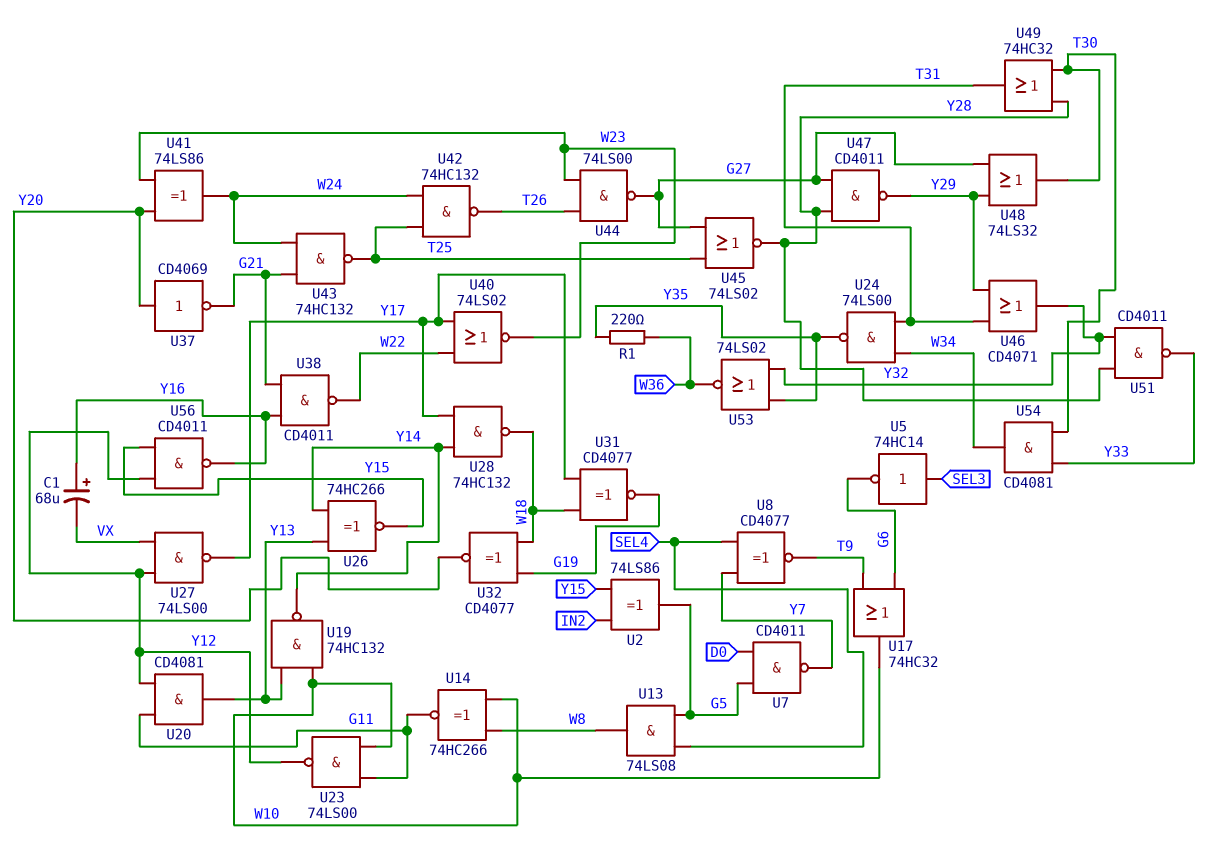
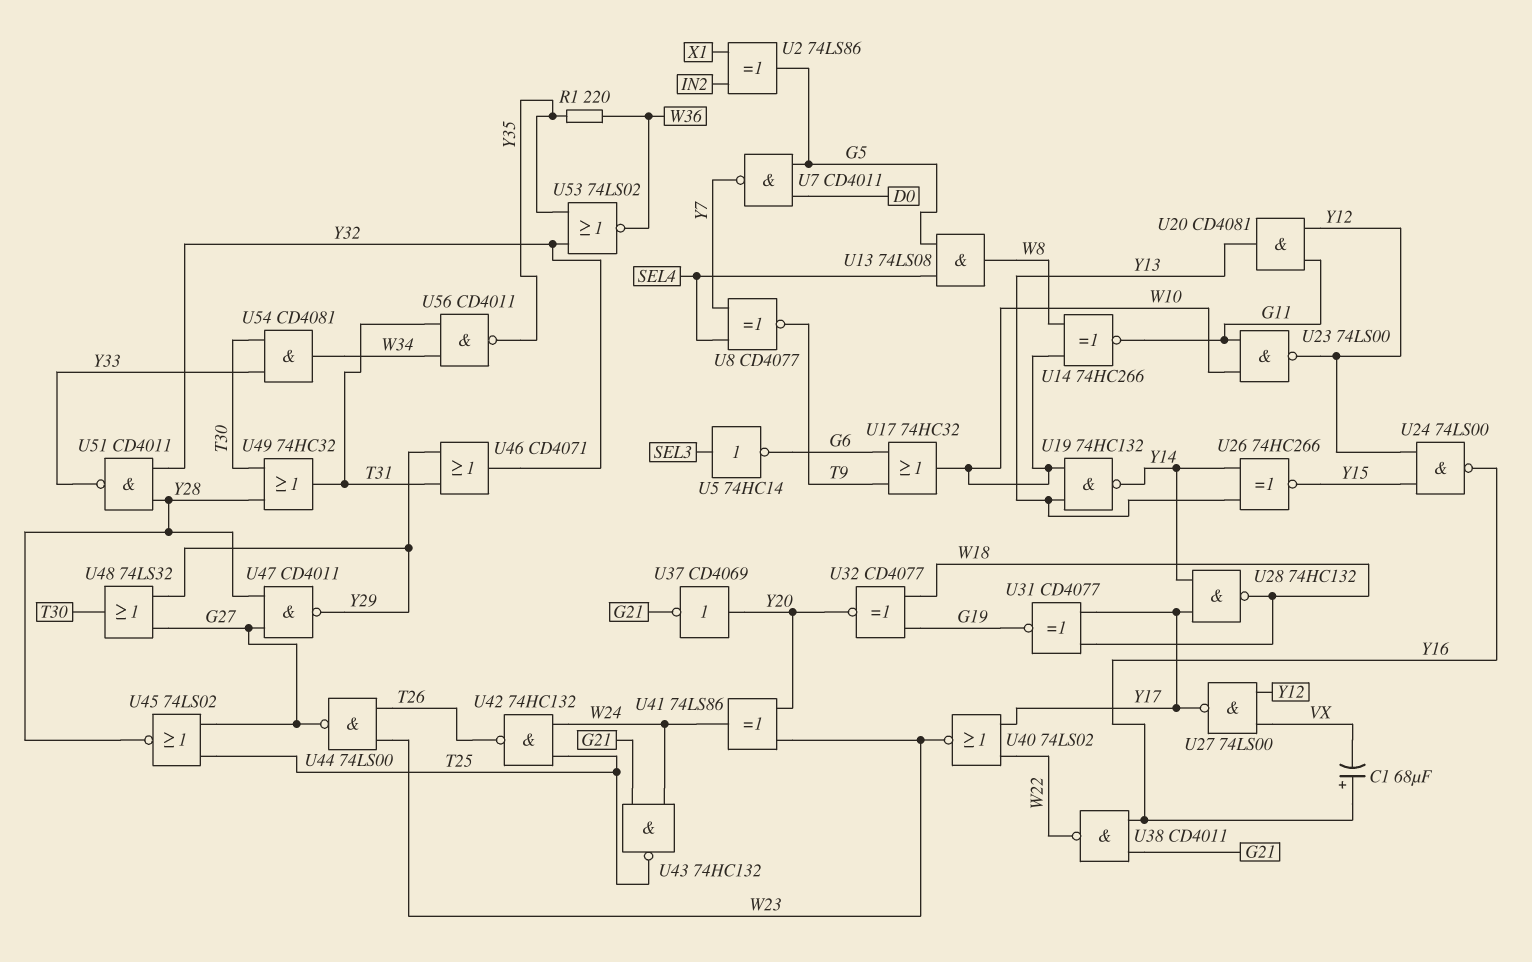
U2: XOR 74LS86 (in IN2, in Y15, out G5) -> XOR 74LS86 (in IN2, in X1, out G5)
U24: NAND 74LS00 (in T31, in W34, out Y35) -> NAND 74LS00 (in Y12, in Y15, out Y16)
U56: NAND CD4011 (in Y12, in Y15, out Y16) -> NAND CD4011 (in T31, in W34, out Y35)

